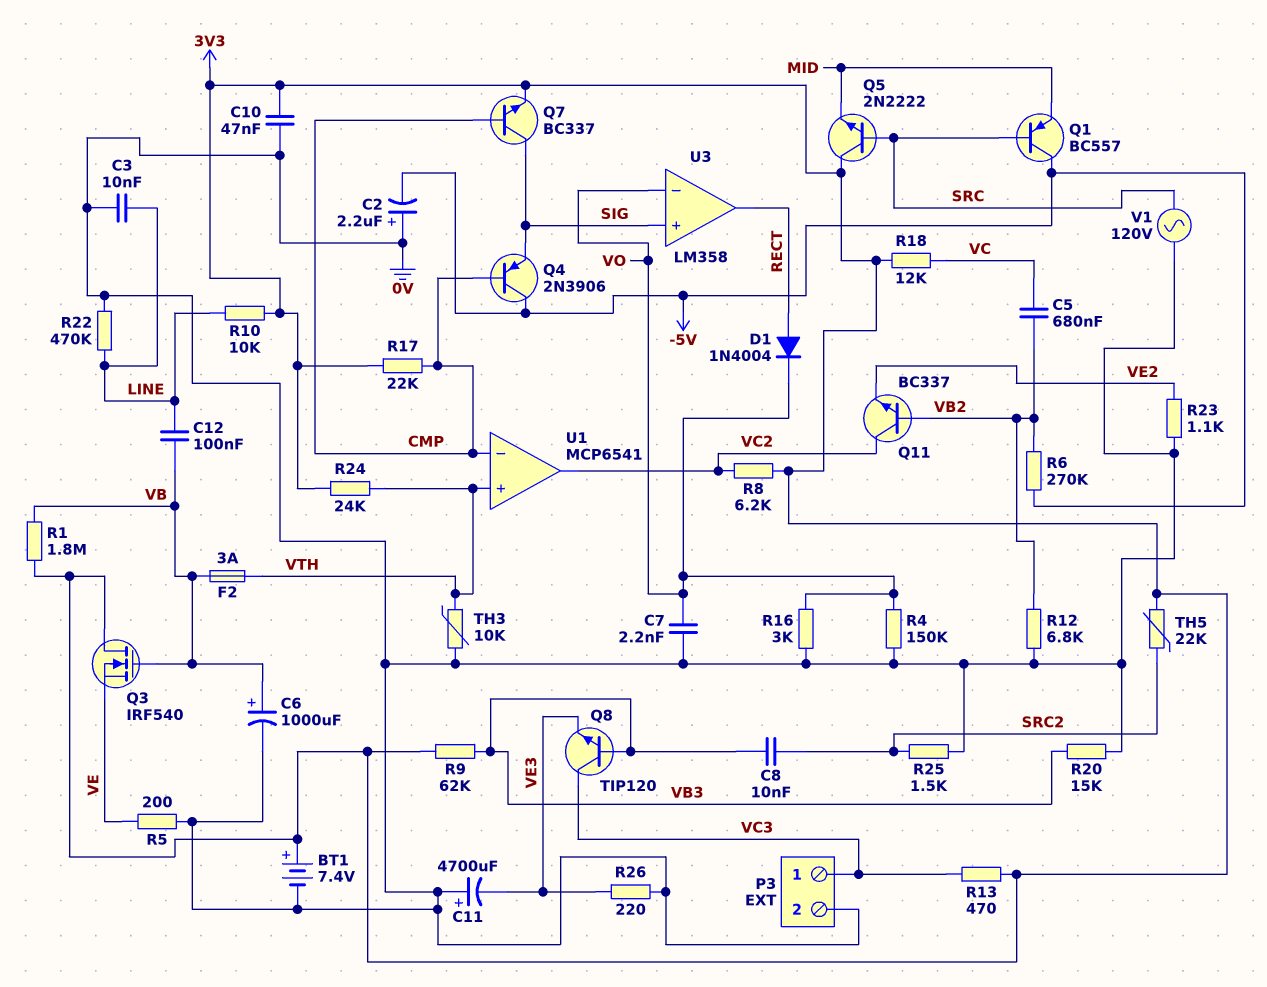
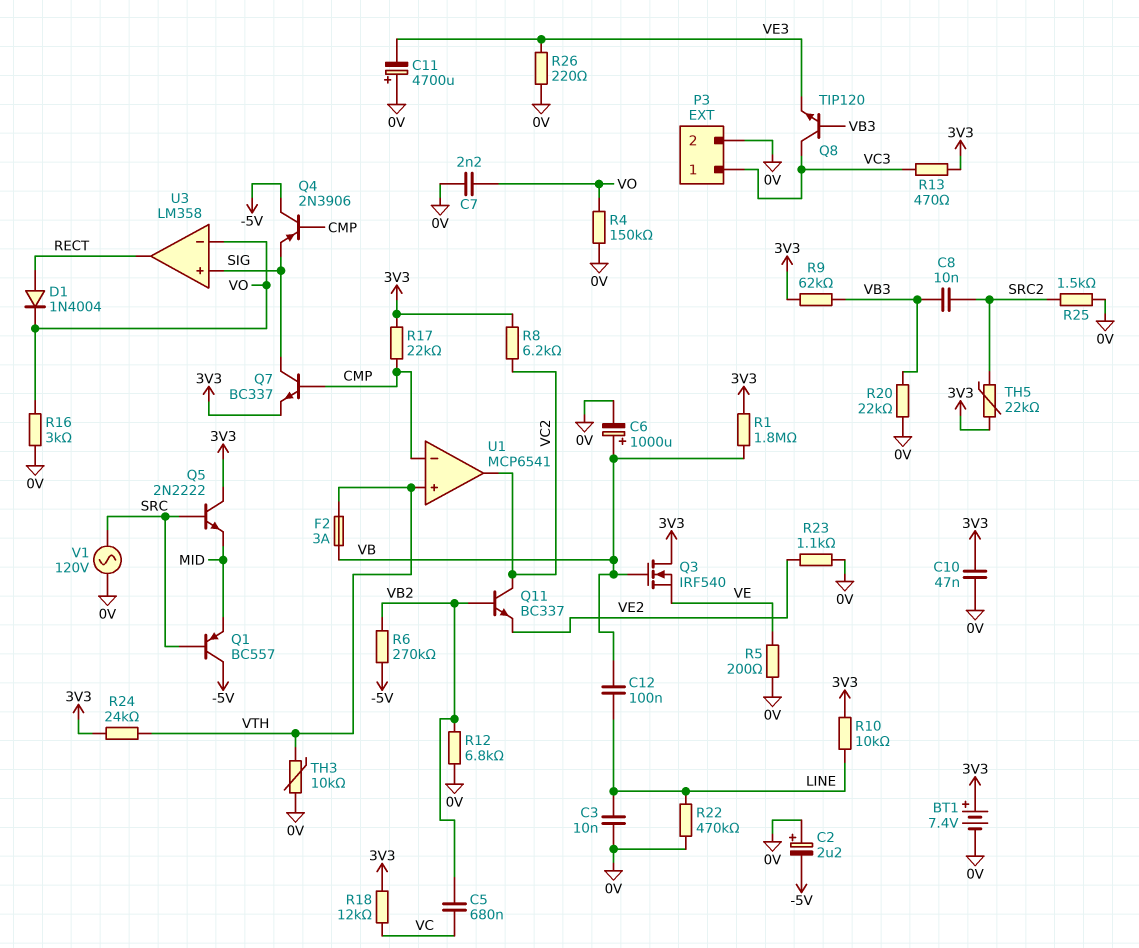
R20: 15k (0V, VB3) -> 22k (0V, VB3)

